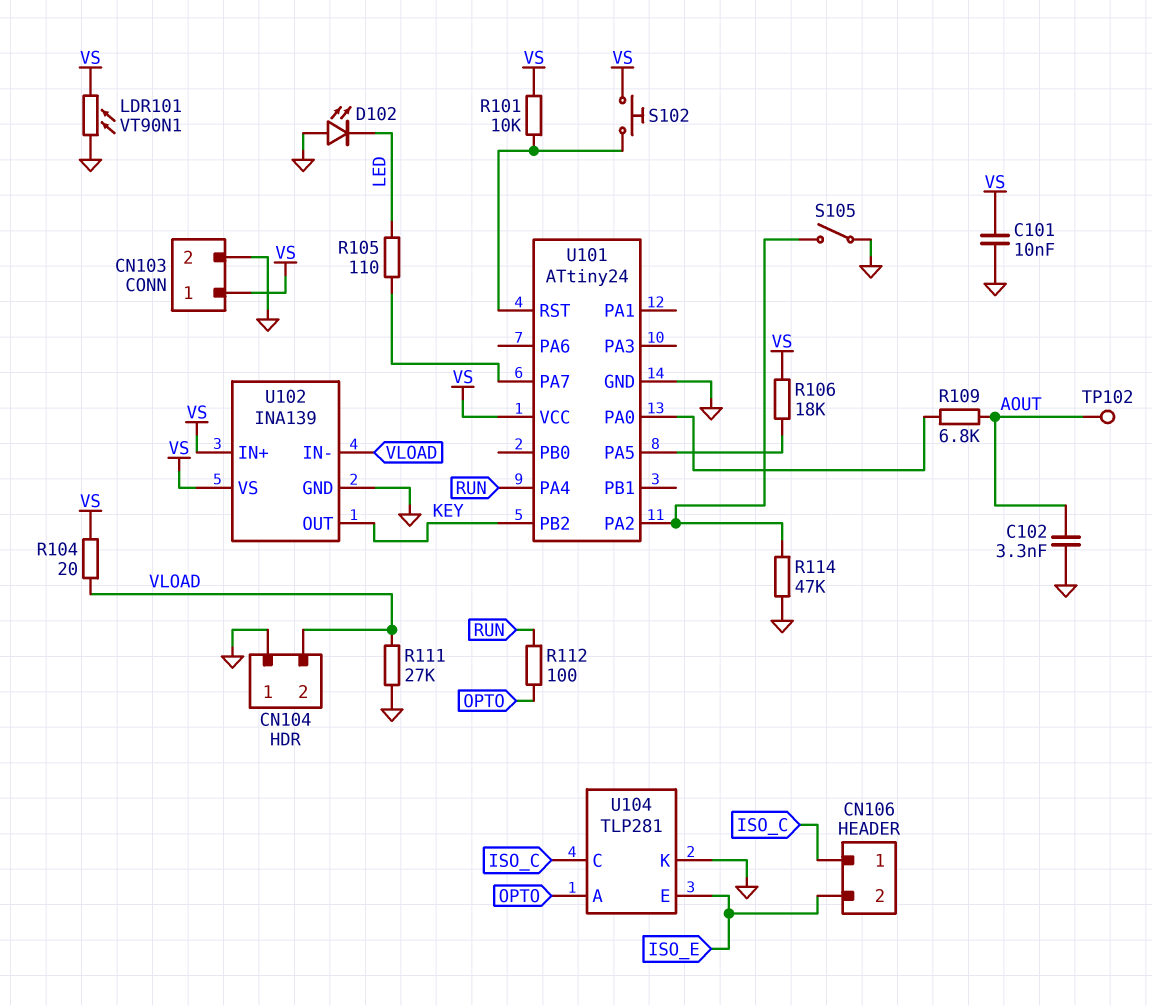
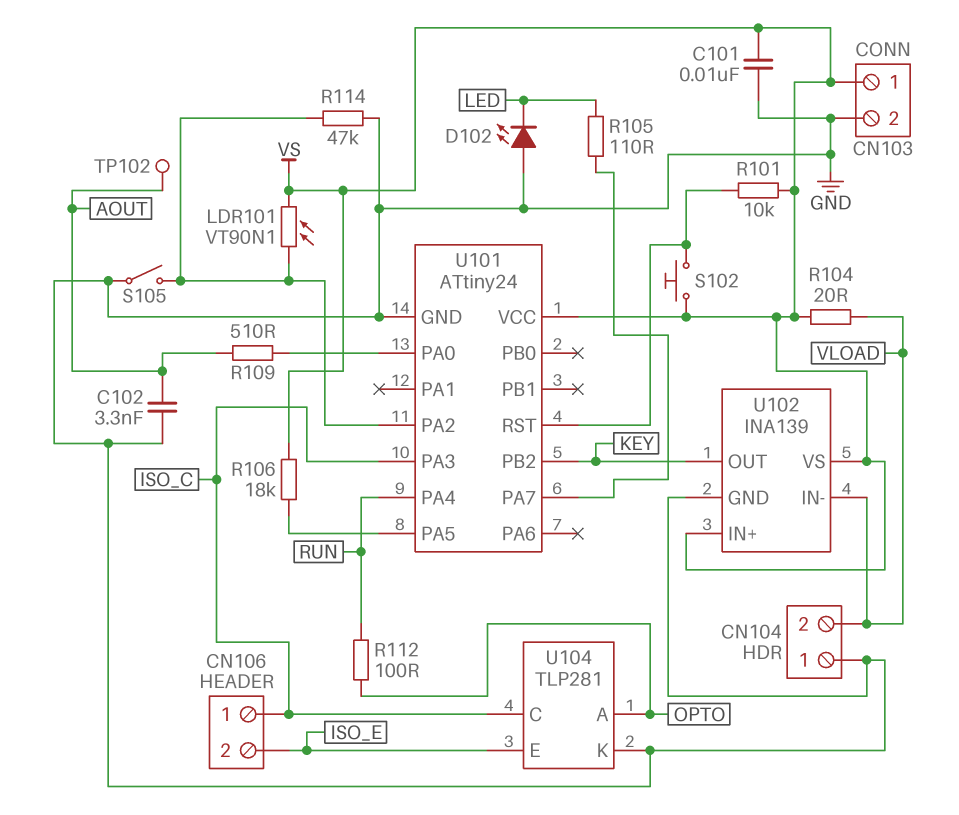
LDR101: VT90N1 (GND, VS) -> VT90N1 (U101/PA2, VS)
R109: 6.8k (AOUT, U101/PA0) -> 510 (AOUT, U101/PA0)
R111: 27k (GND, VLOAD) -> none
U101 pin PA3: none -> ISO_C

